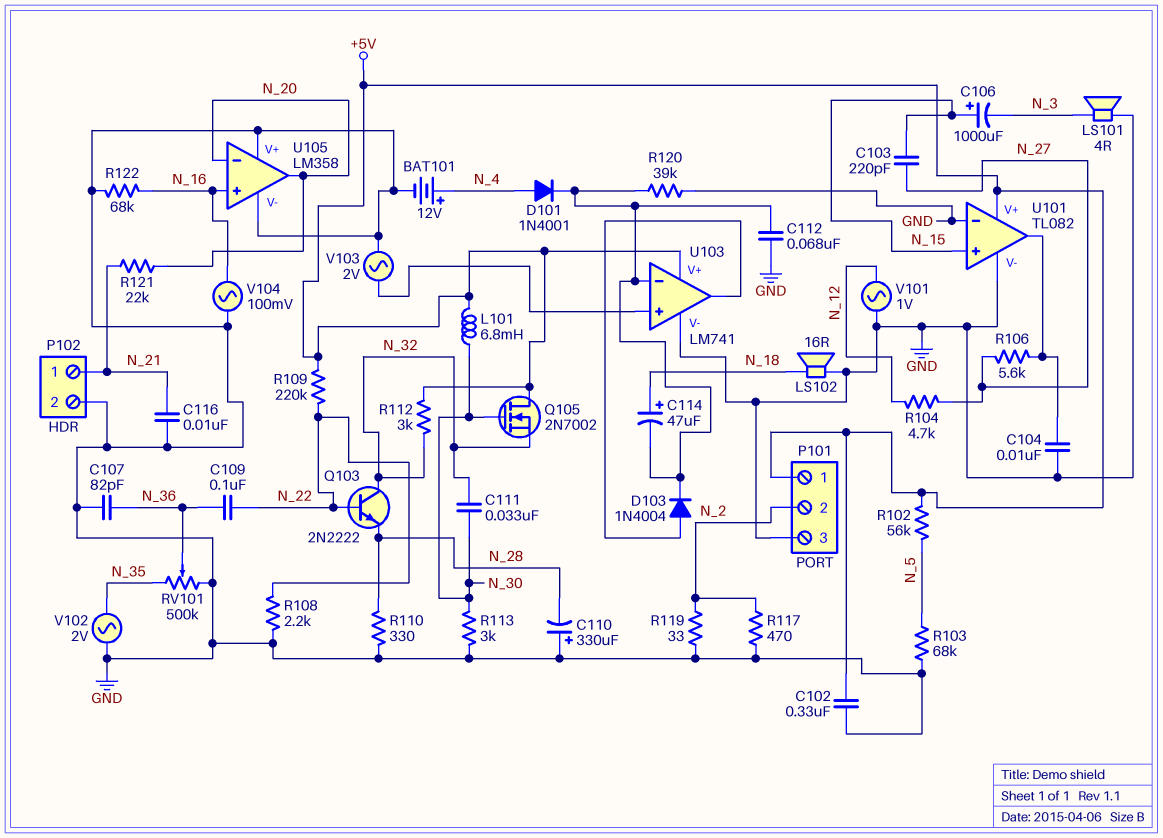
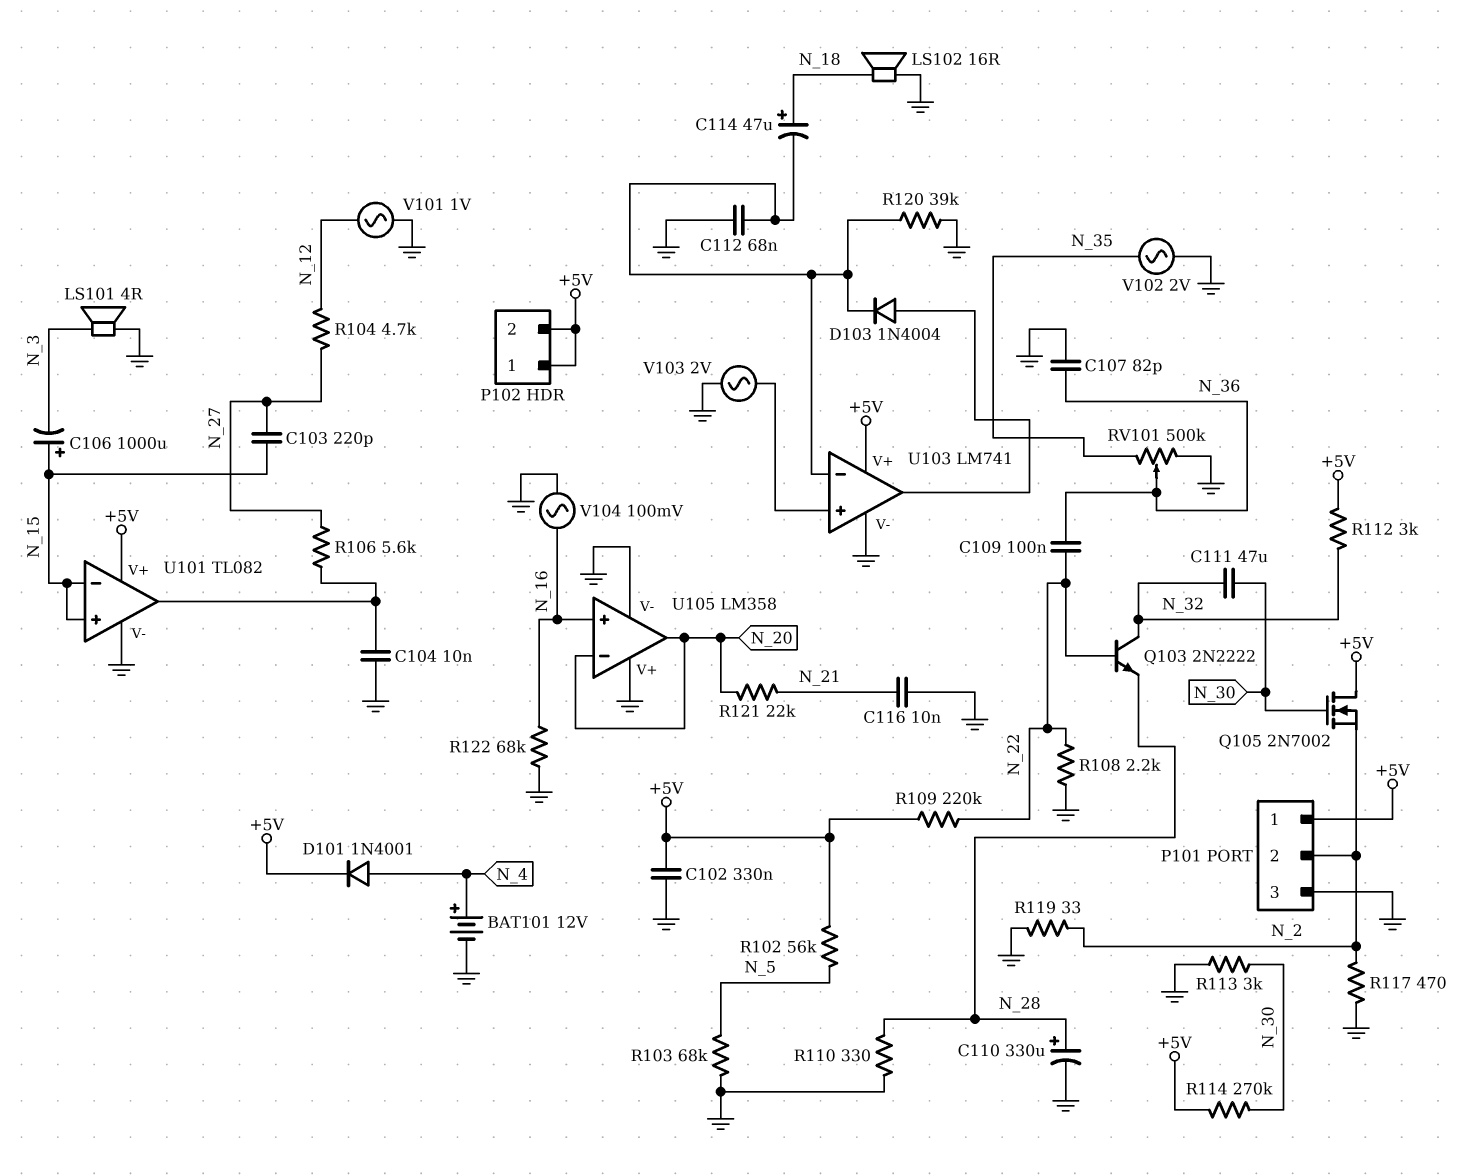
C110: 330uF (plus GND, minus N_28) -> 330uF (plus N_28, minus GND)
C111: 33nF (N_30, N_32) -> 47uF (N_30, N_32)
D101: diode 1N4001 (A N_4, K U103/in-) -> diode 1N4001 (A N_4, K +5V)
L101: 6.8mH (+5V, N_30) -> none
P102 pin 1: N_21 -> +5V
P102 pin 2: GND -> +5V
Q105: NMOS 2N7002 (G N_30, D +5V, S N_32) -> NMOS 2N7002 (G N_30, D +5V, S N_2)
R114: none -> 270k (+5V, N_30)
U101 pin in-: GND -> N_15

